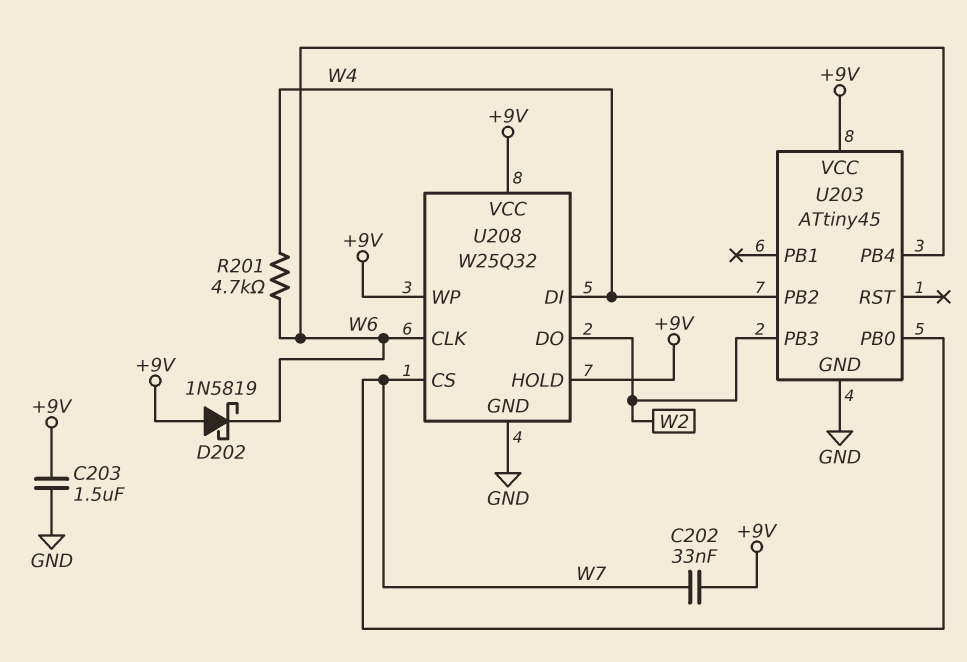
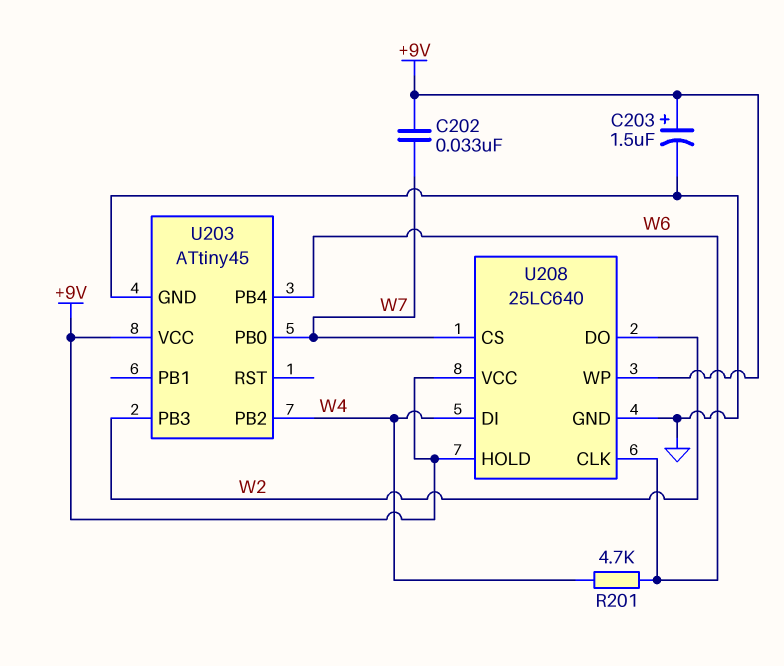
C203: 1.5uF (+9V, GND) -> 1.5uF (plus +9V, minus GND)
D202: schottky 1N5819 (A +9V, K W6) -> none
U208: W25Q32 -> 25LC640

